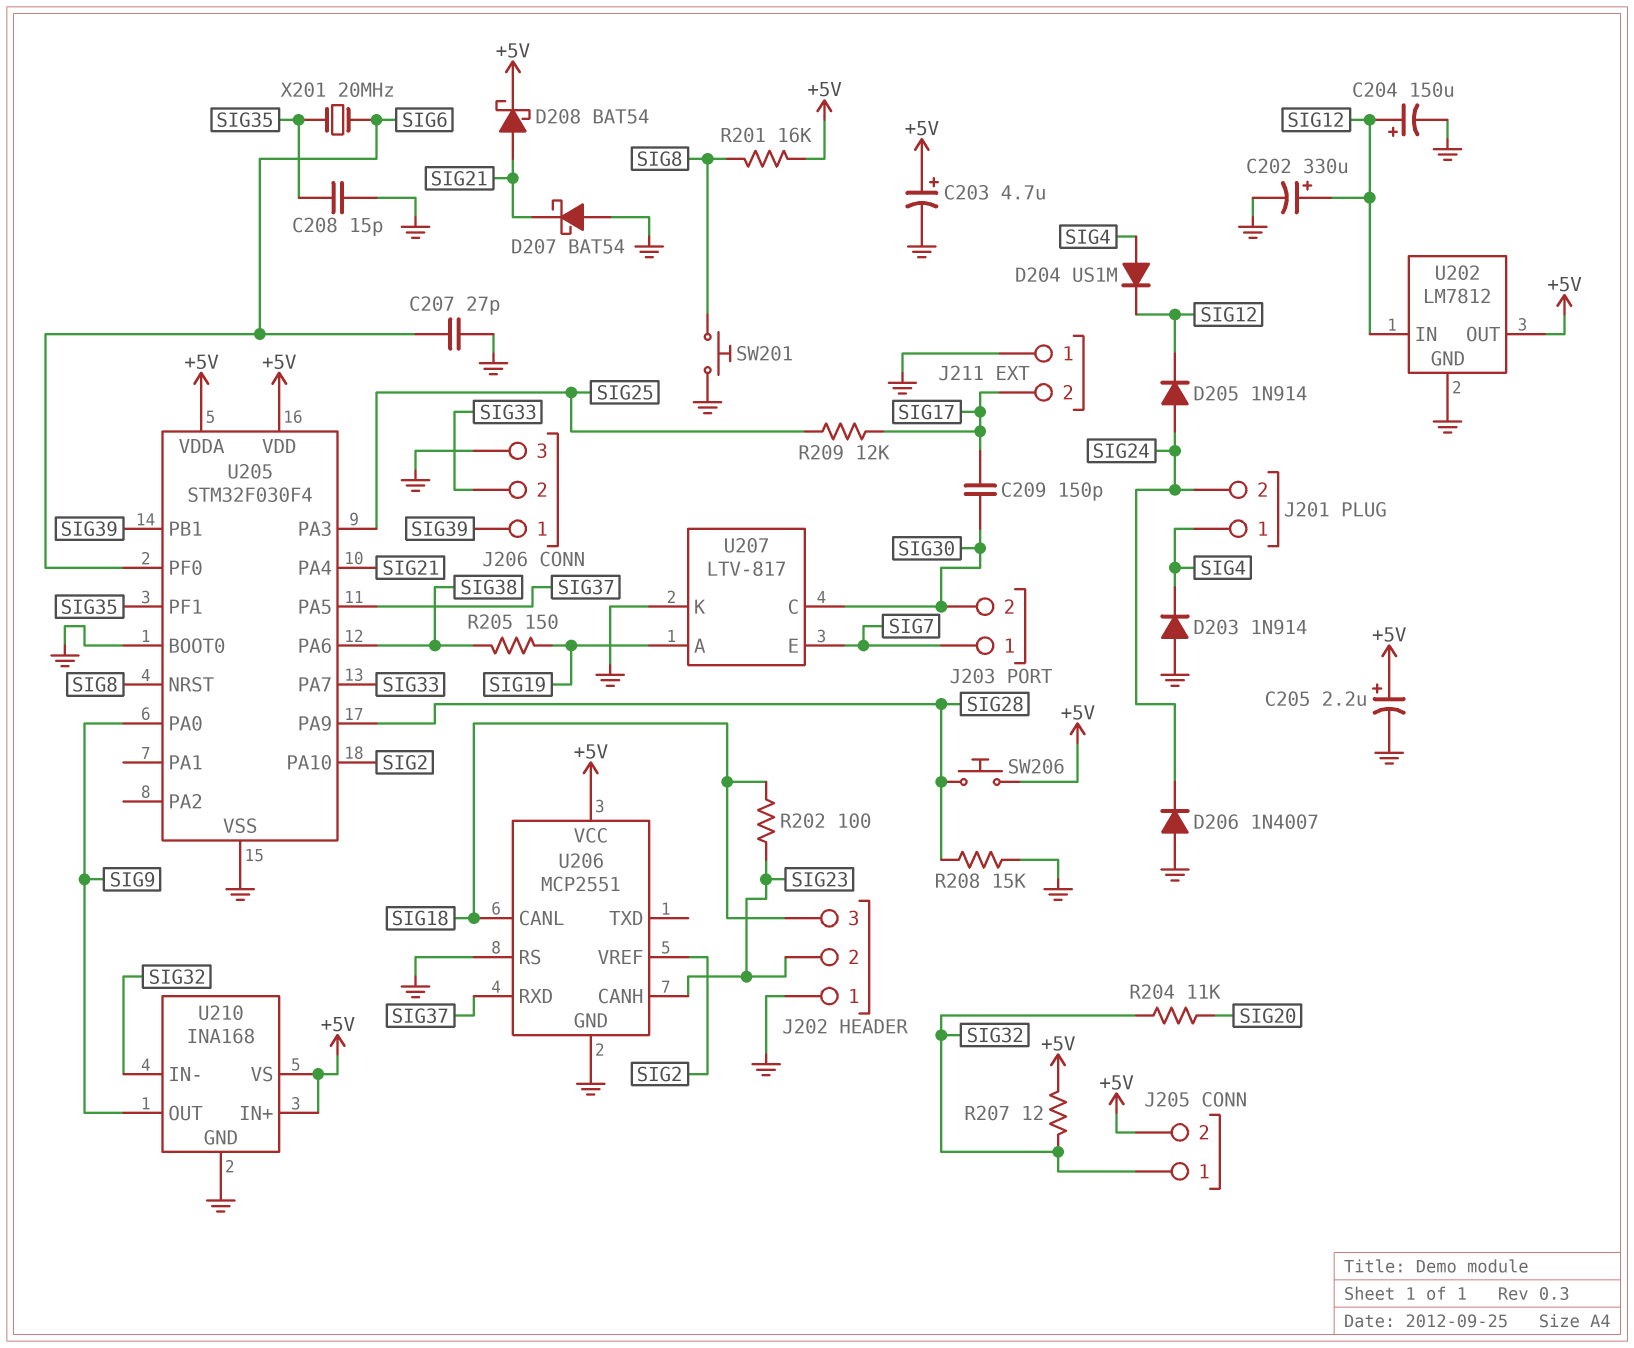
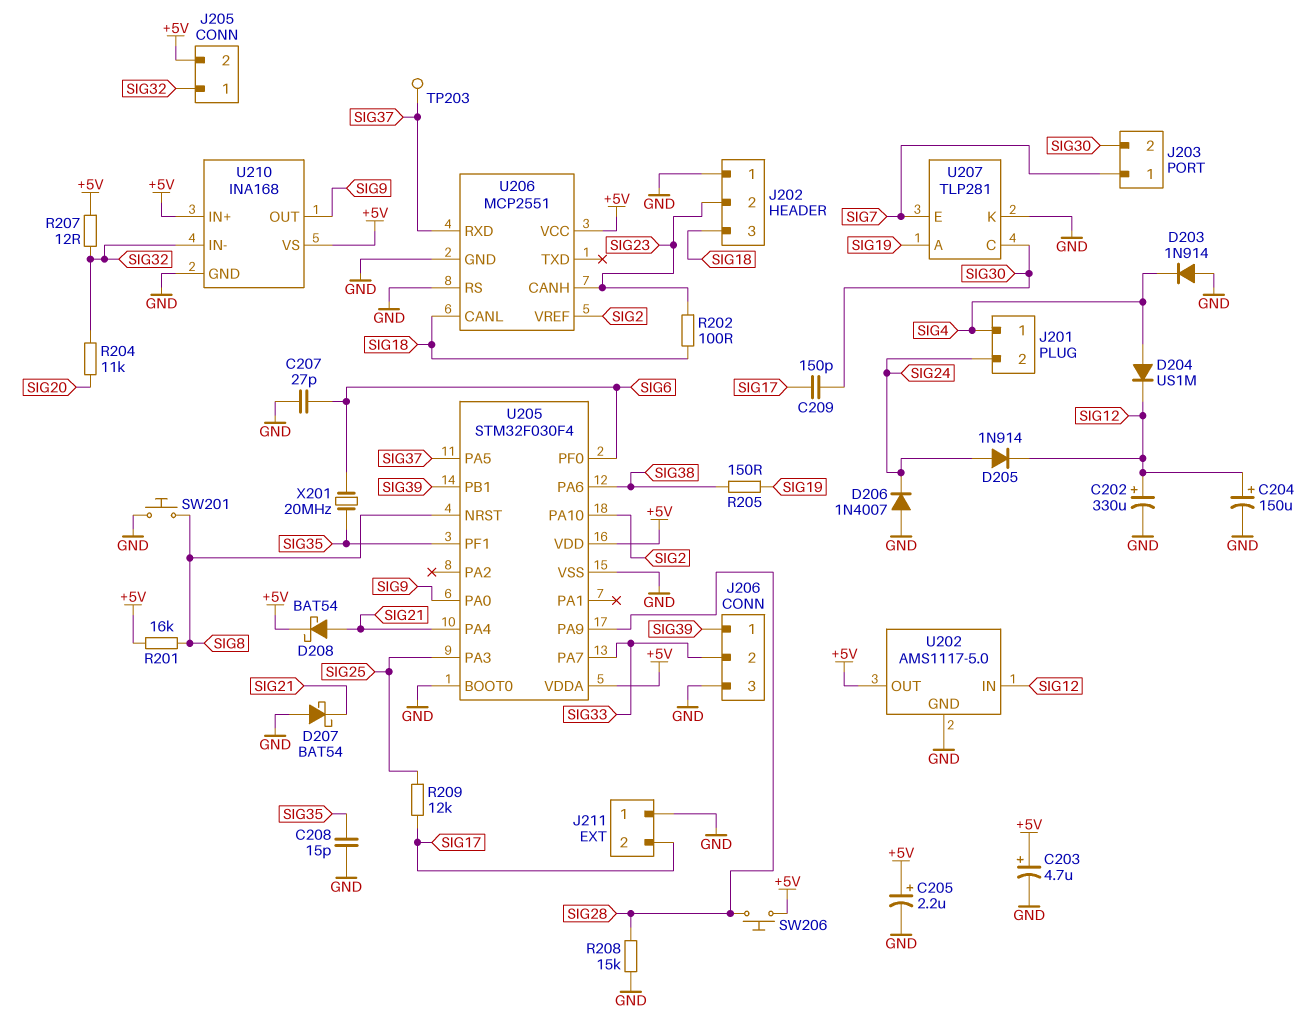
TP203: none -> test point (SIG37)
U202: LM7812 -> AMS1117-5.0
U207: LTV-817 -> TLP281

